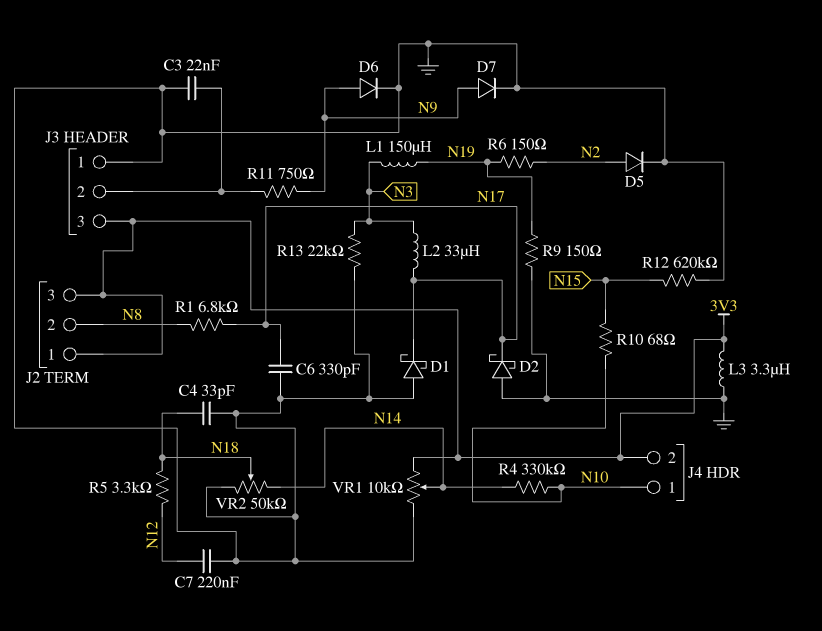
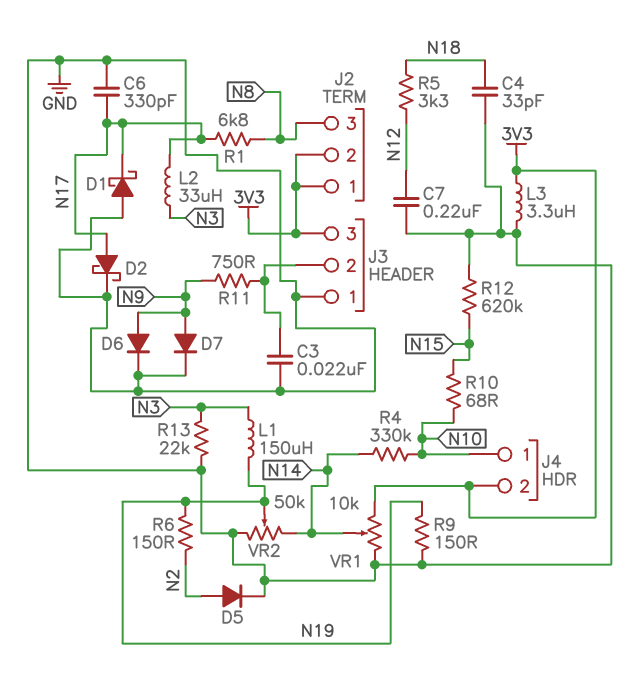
D2: schottky (A GND, K N17) -> schottky (A N17, K GND)
J2 pin 2: N8 -> 3V3
J2 pin 3: 3V3 -> N8
VR2: 50k (GND, N14, wiper N18) -> 50k (GND, N14, wiper N19)

